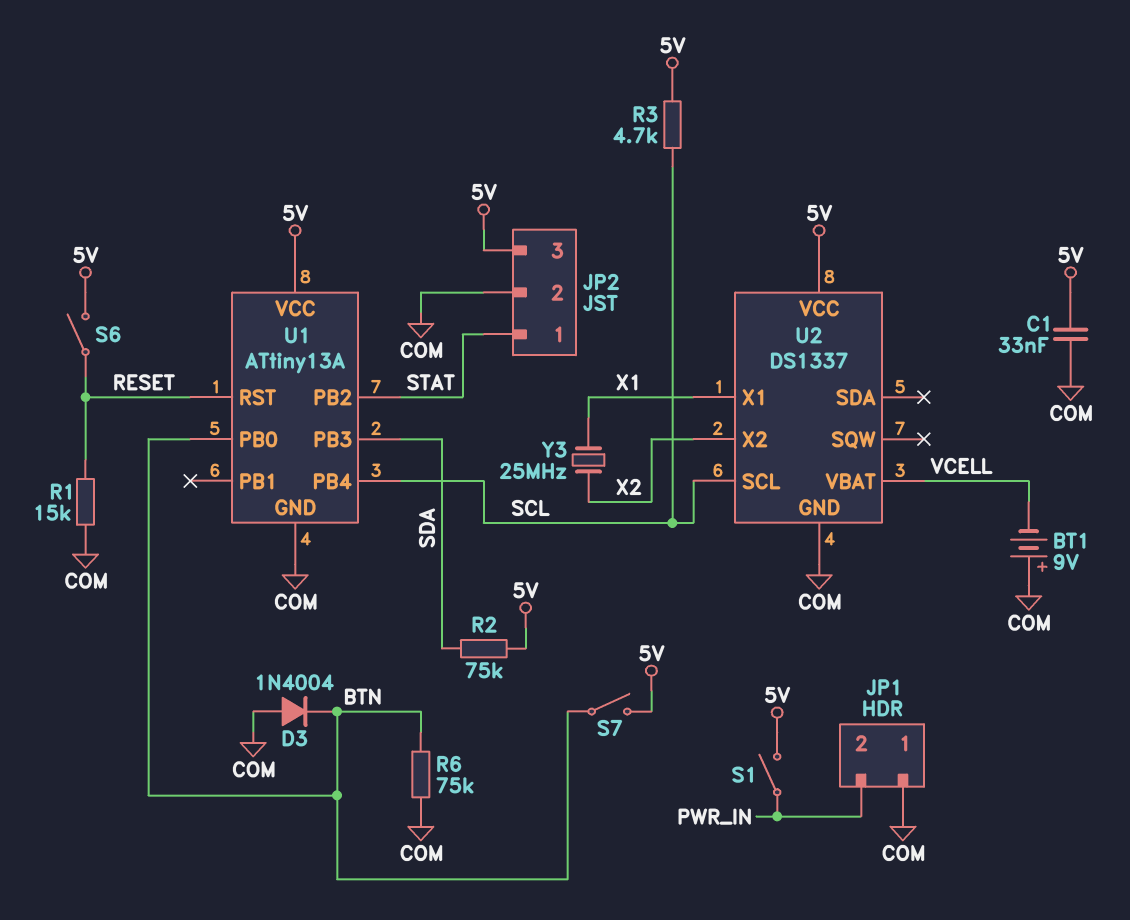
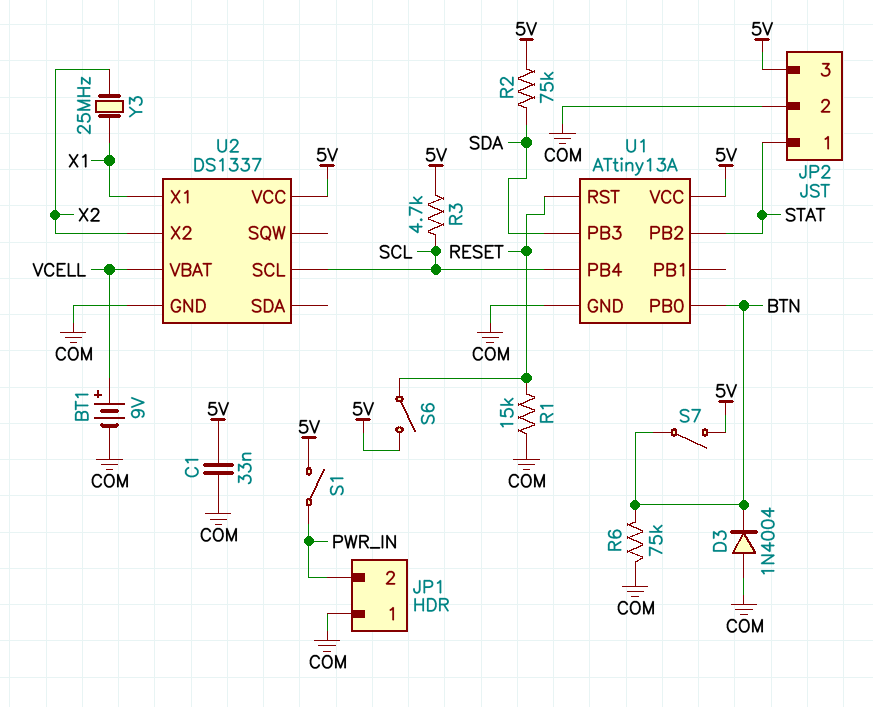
BT1: 9V (plus COM, minus VCELL) -> 9V (plus VCELL, minus COM)

